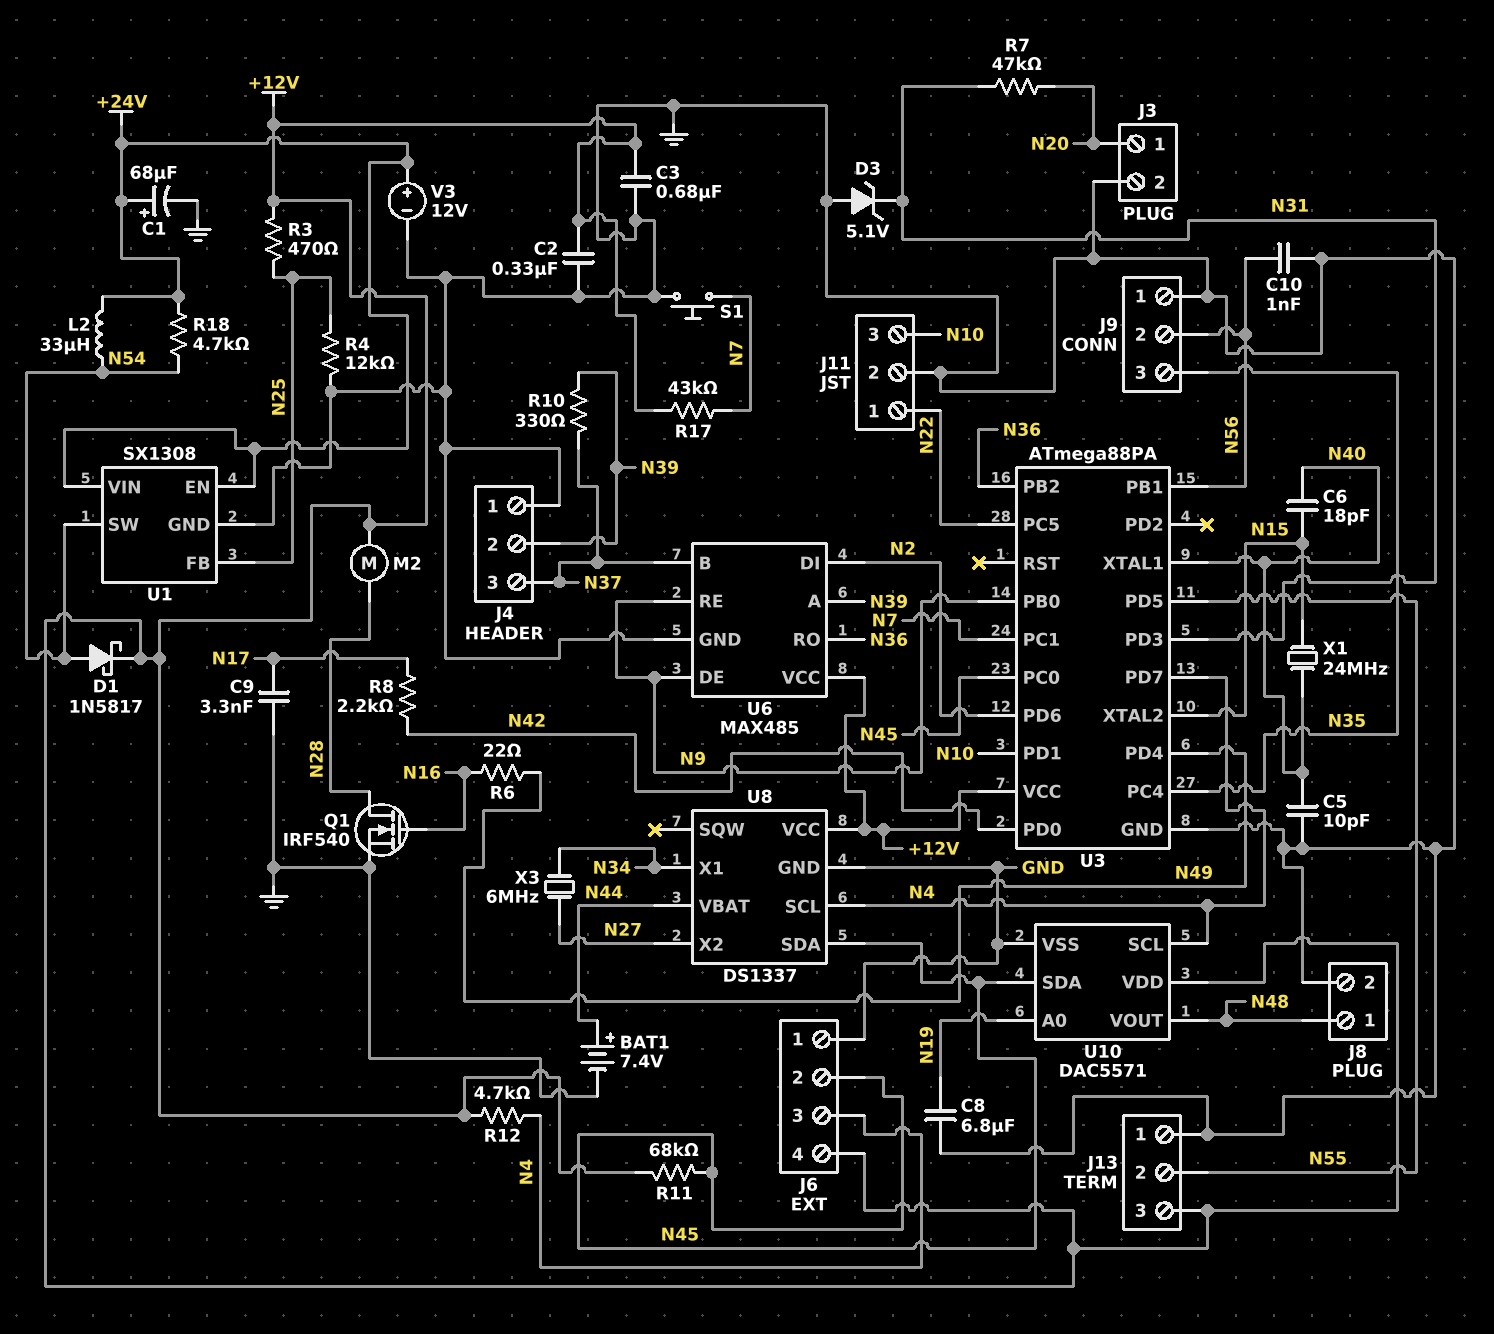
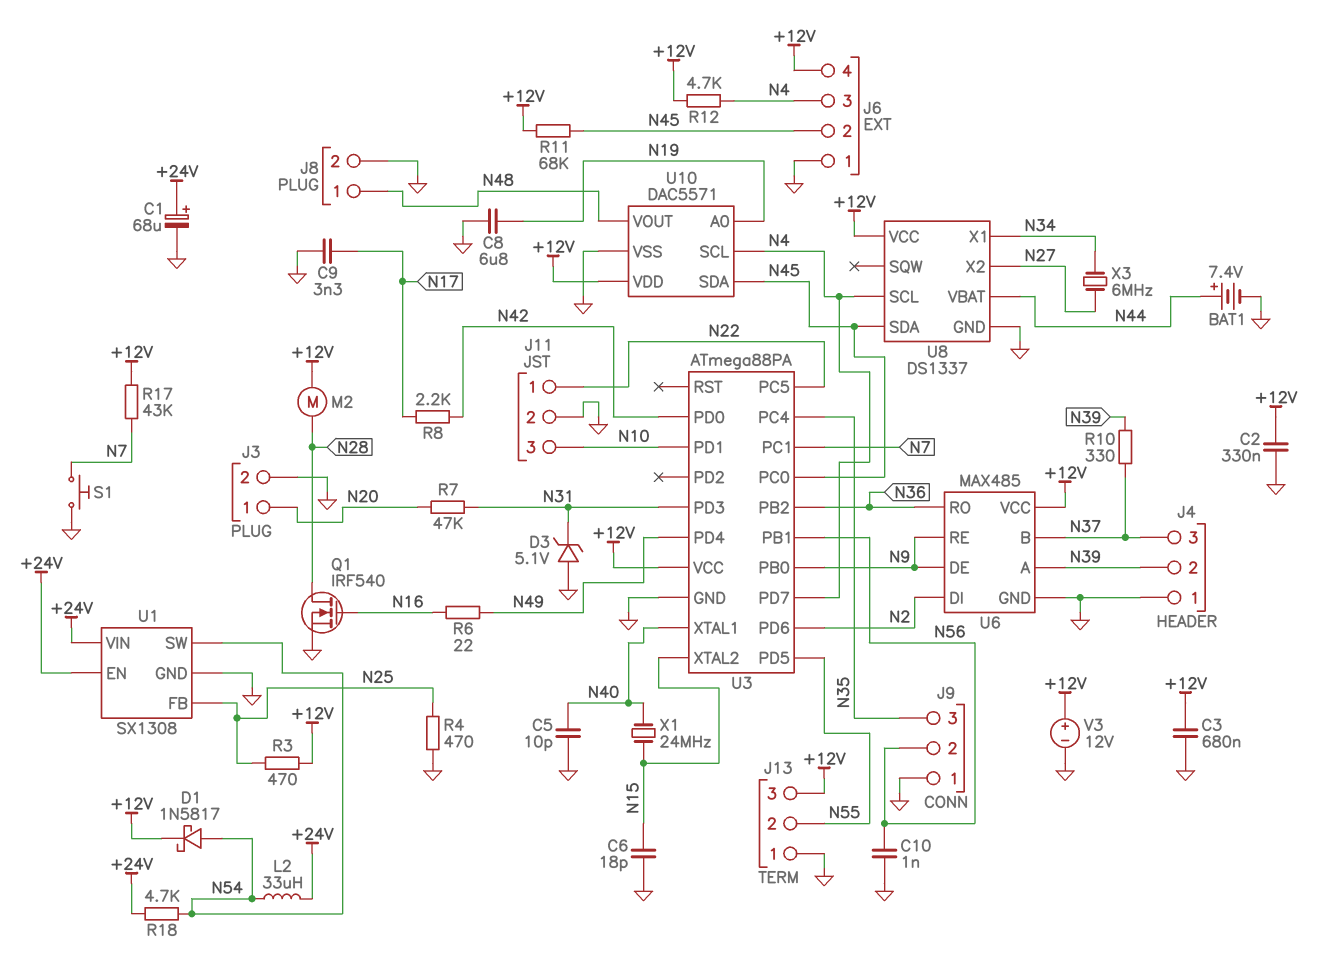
C6: 18pF (N15, N40) -> 18pF (GND, N15)
R4: 12k (GND, N25) -> 470 (GND, N25)
V3: 12V (plus +24V, minus GND) -> 12V (plus +12V, minus GND)

